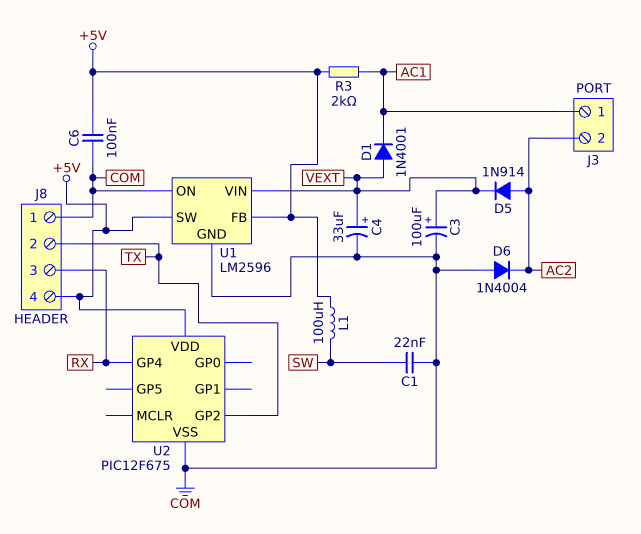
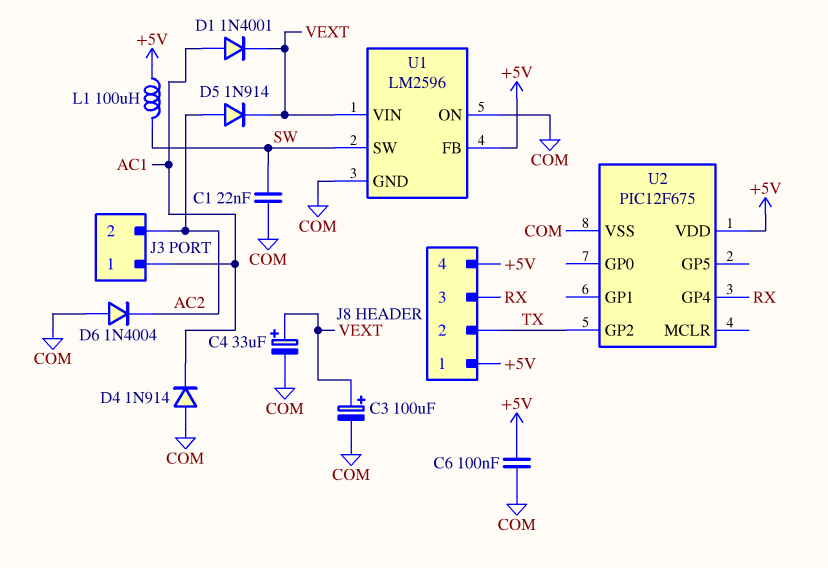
D1: diode 1N4001 (A VEXT, K AC1) -> diode 1N4001 (A AC1, K VEXT)
D4: none -> diode 1N914 (A COM, K AC1)
J8 pin 1: COM -> +5V
R3: 2k (+5V, AC1) -> none
U1 pin SW: +5V -> SW

